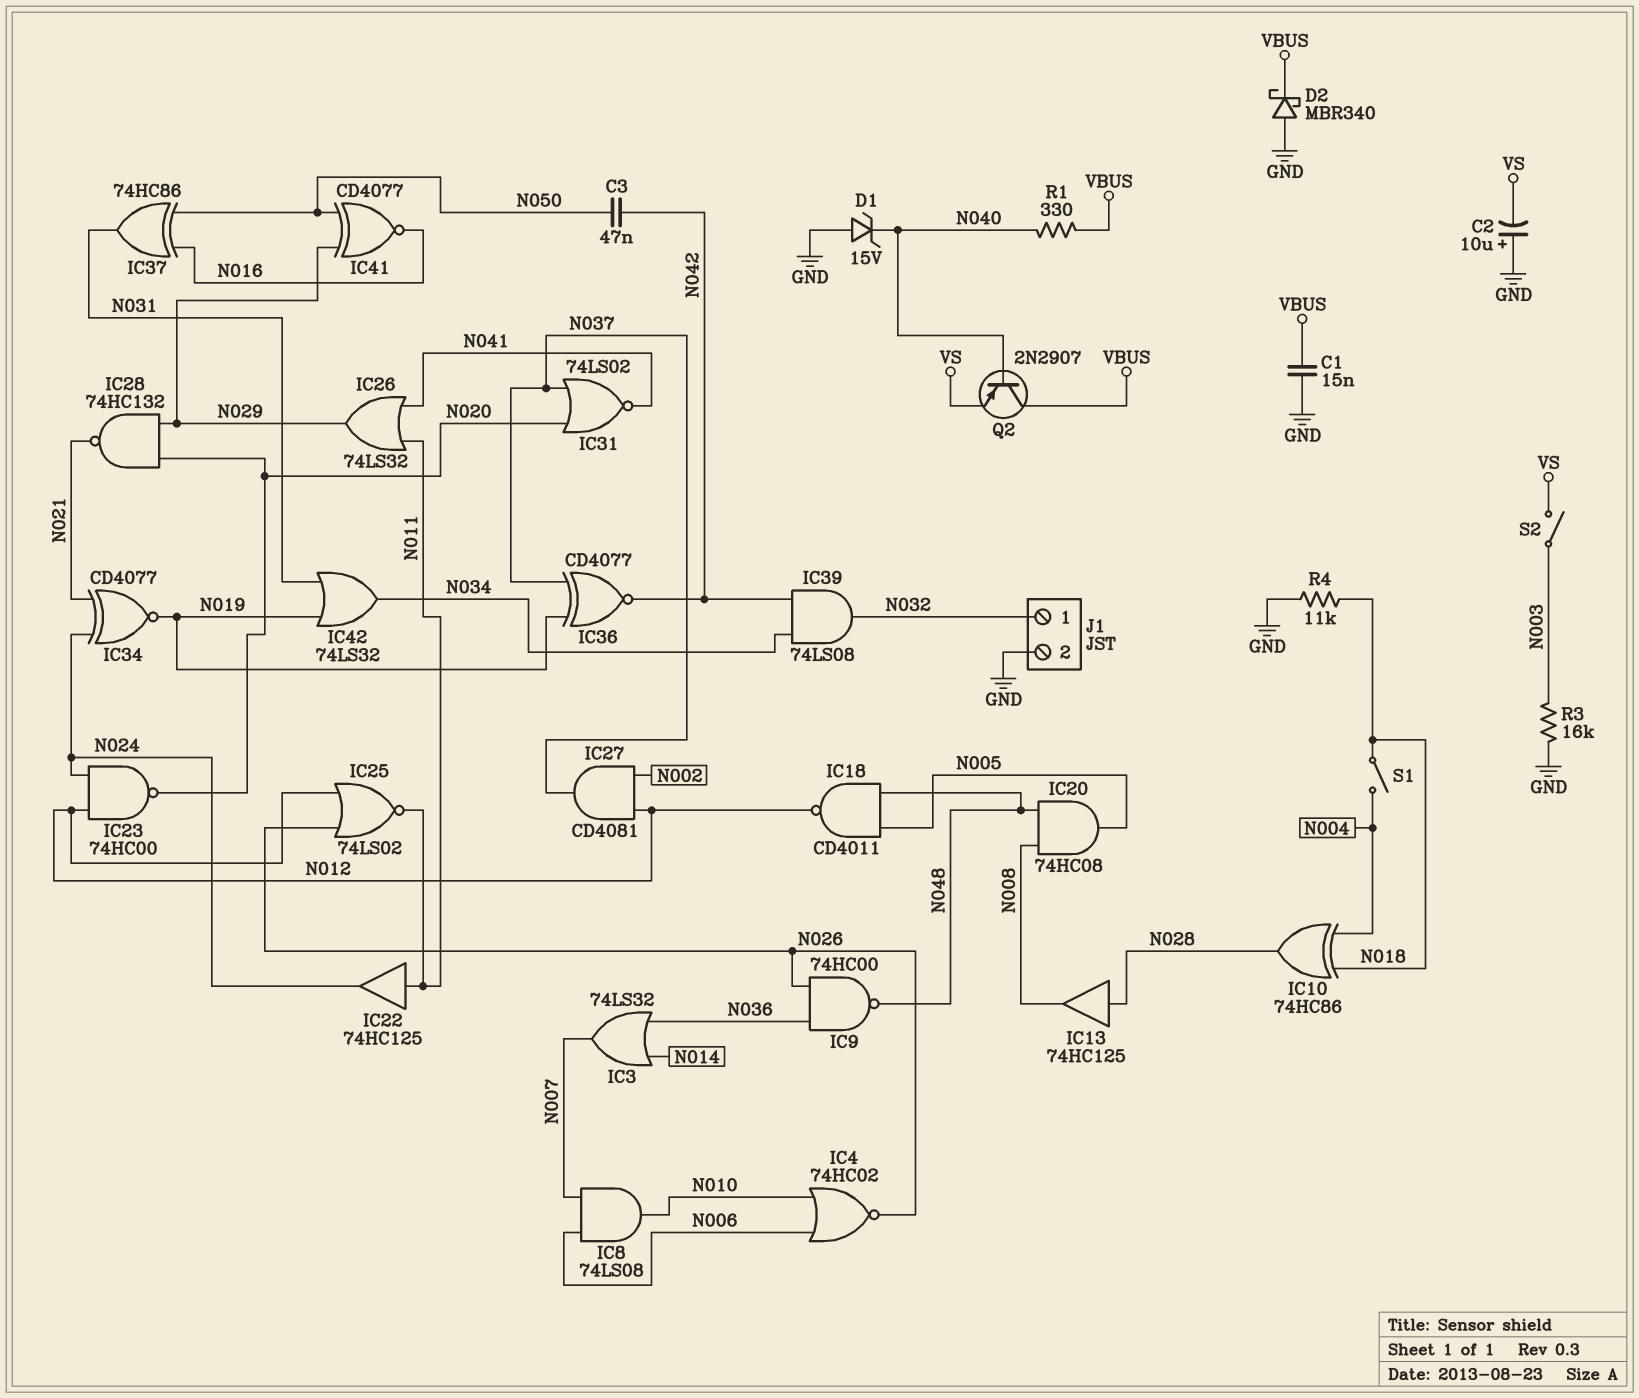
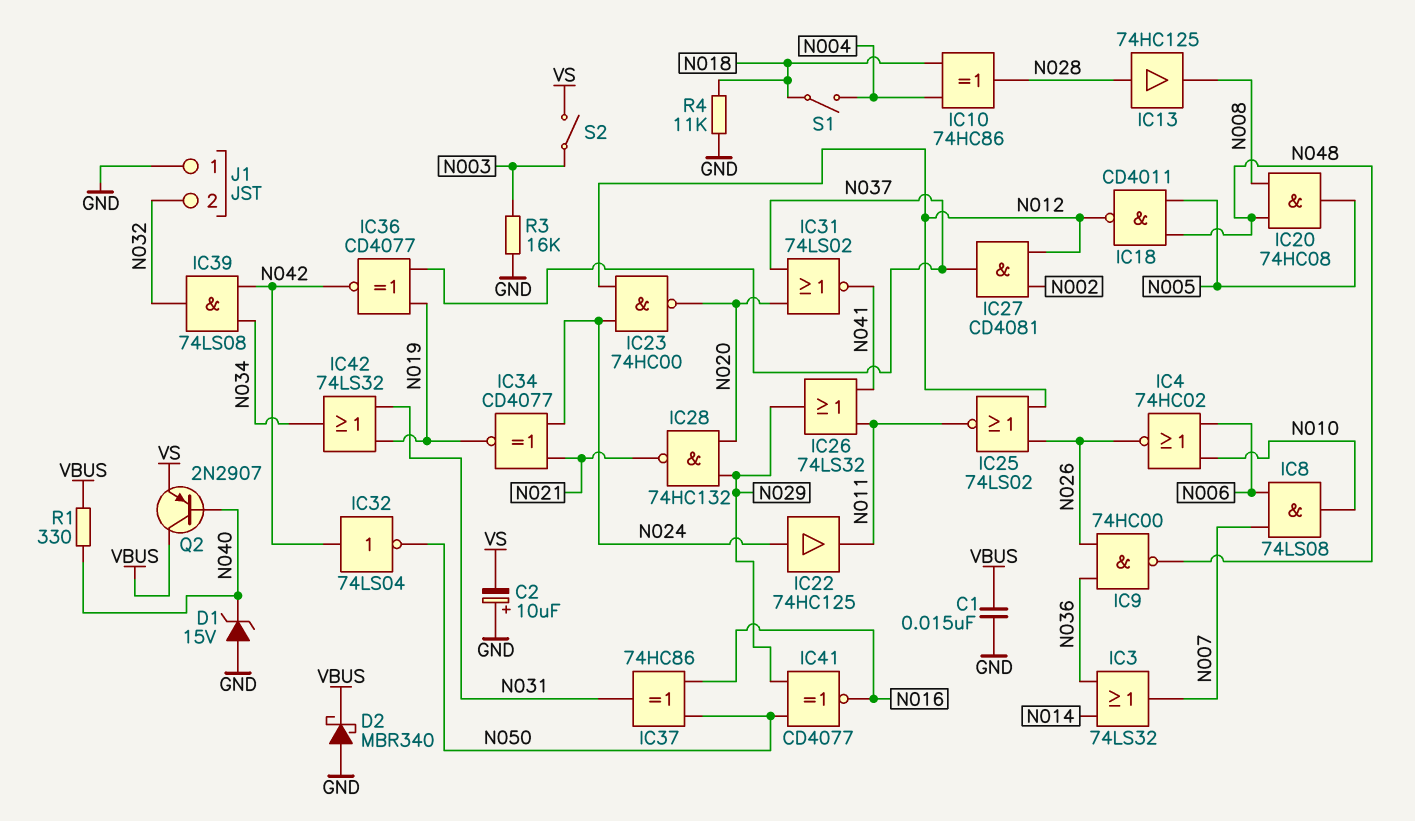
C3: 47nF (N042, N050) -> none
IC22: buffer 74HC125 (in N011, out N024) -> buffer 74HC125 (in N024, out N011)
IC32: none -> NOT 74LS04 (in N042, out N050)
J1 pin 1: N032 -> GND
J1 pin 2: GND -> N032

